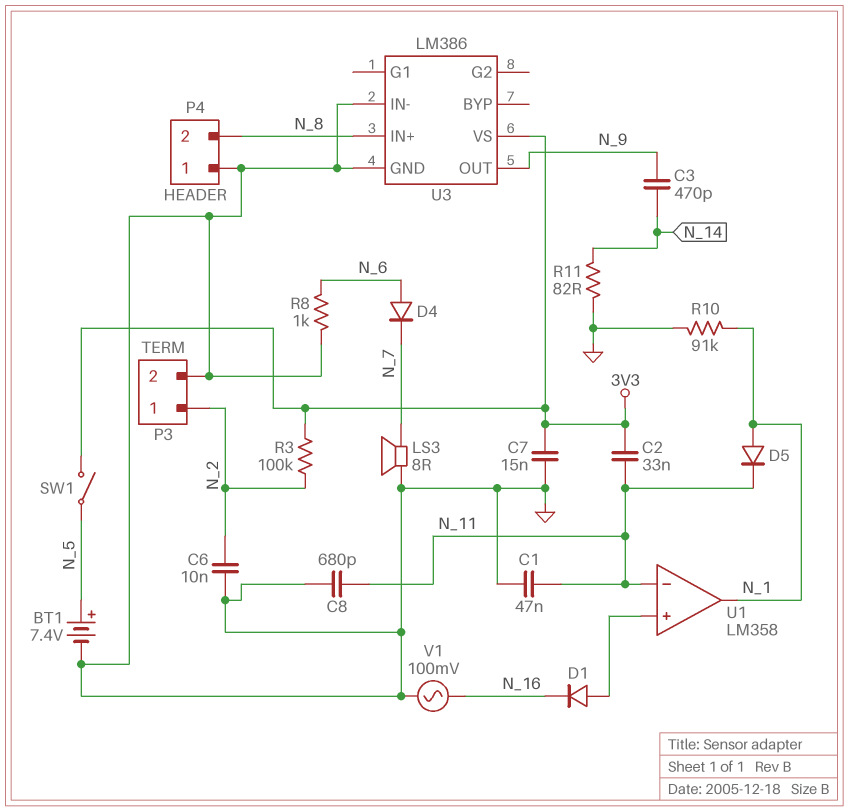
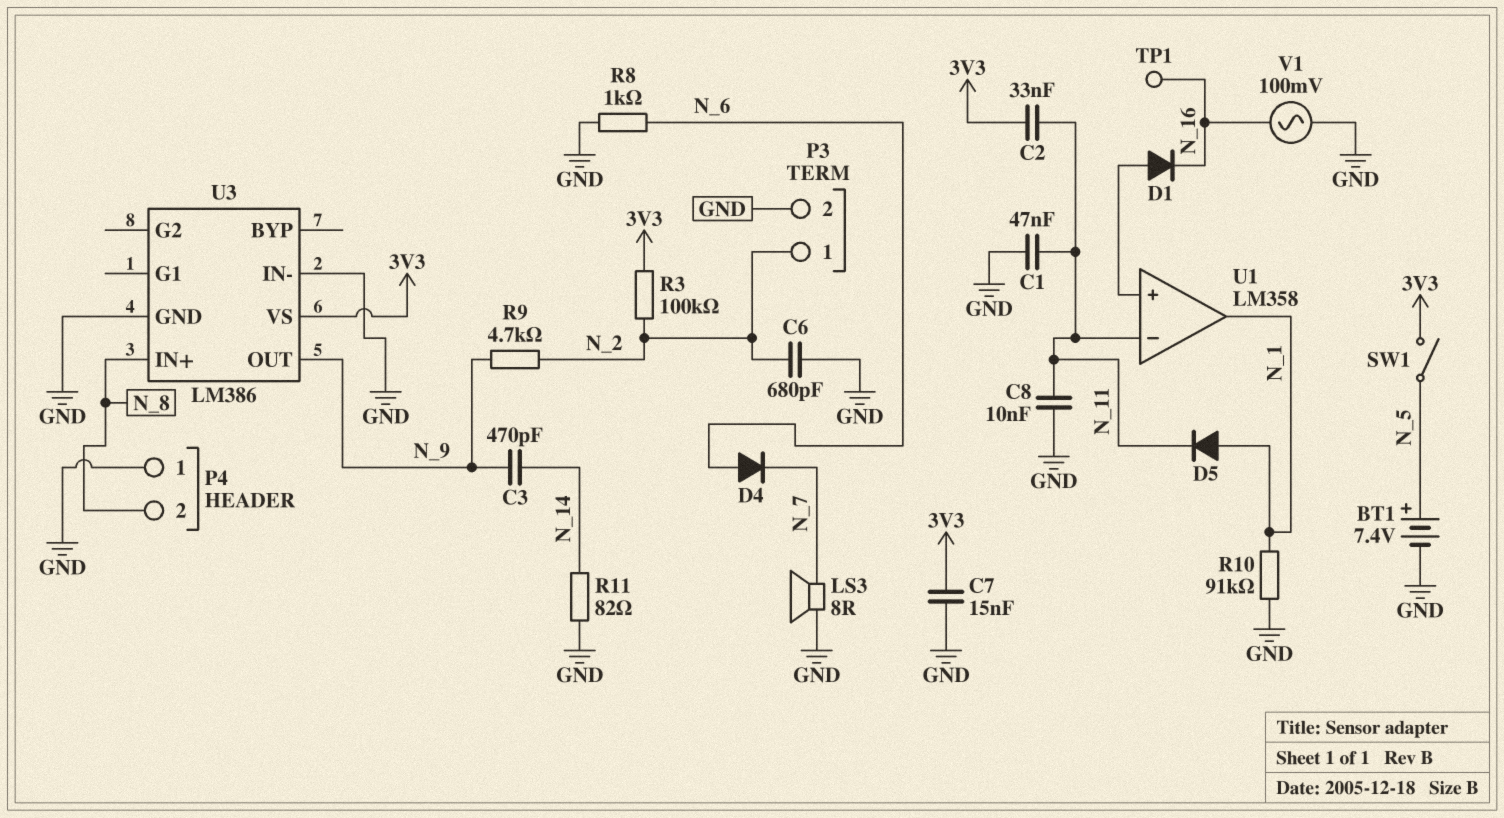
C6: 10nF (GND, N_2) -> 680pF (GND, N_2)
C8: 680pF (GND, N_11) -> 10nF (GND, N_11)
R9: none -> 4.7k (N_2, N_9)
TP1: none -> test point (N_16)

